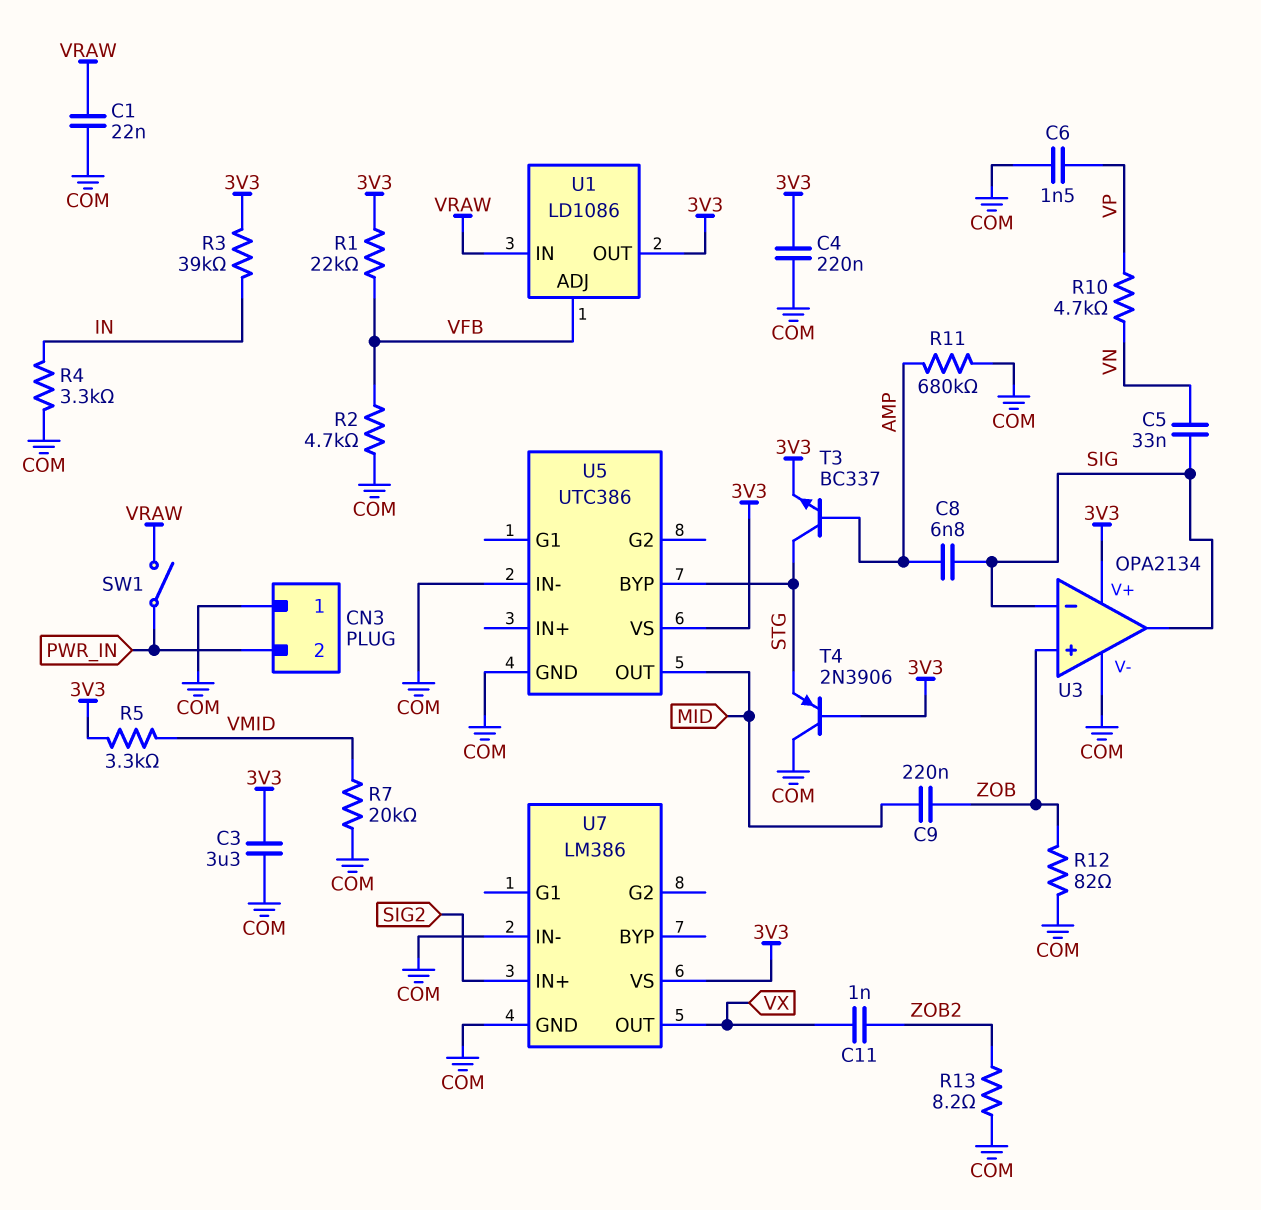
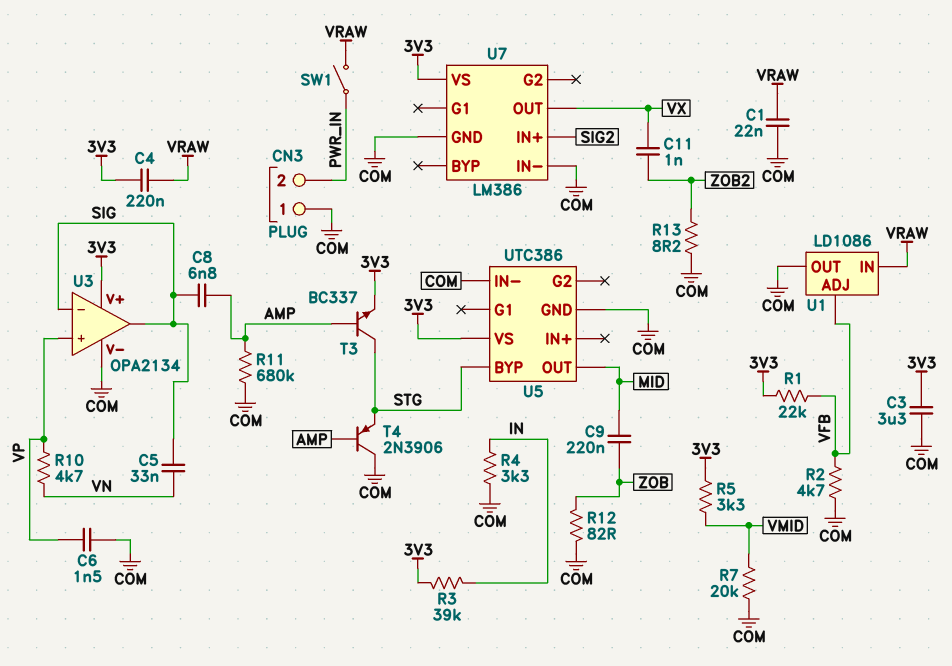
C4: 220nF (3V3, COM) -> 220nF (3V3, VRAW)
T4: PNP 2N3906 (B 3V3, C COM, E STG) -> PNP 2N3906 (B AMP, C COM, E STG)
U1 pin OUT: 3V3 -> COM
U3 pin in+: ZOB -> VP

